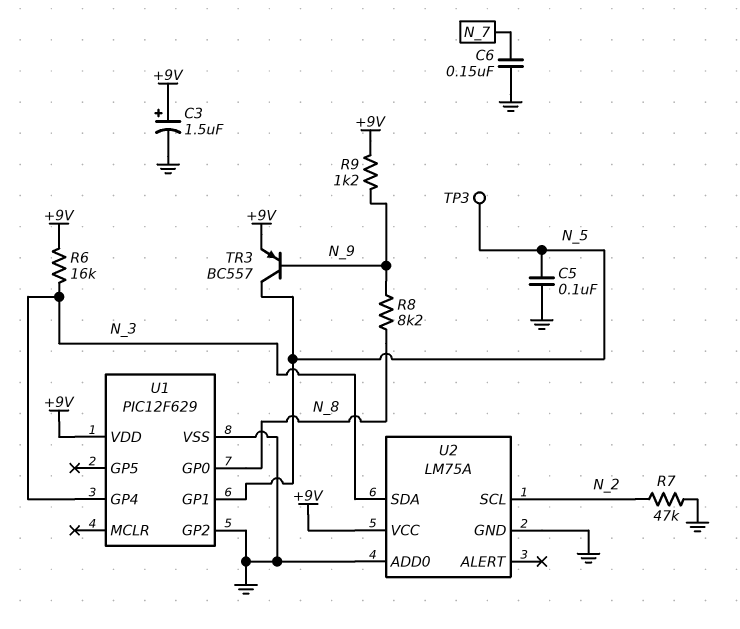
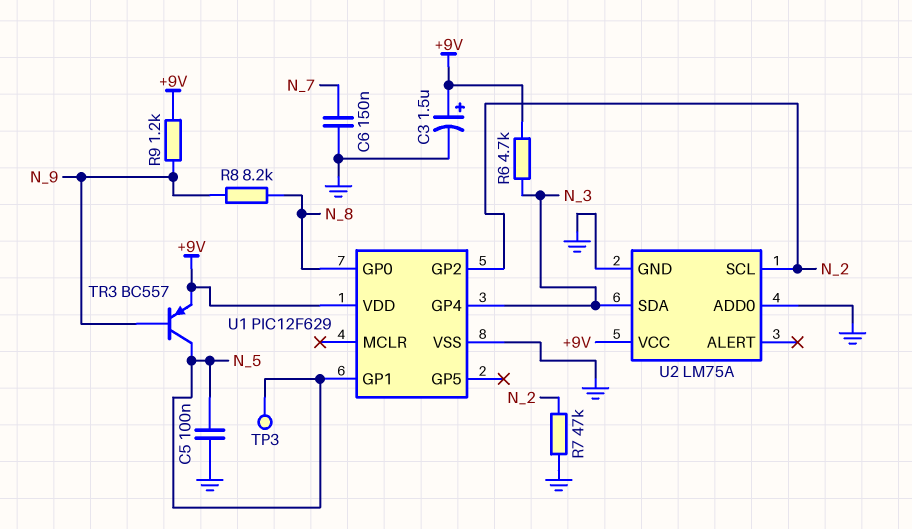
R6: 16k (+9V, N_3) -> 4.7k (+9V, N_3)
U1 pin GP2: GND -> N_2

